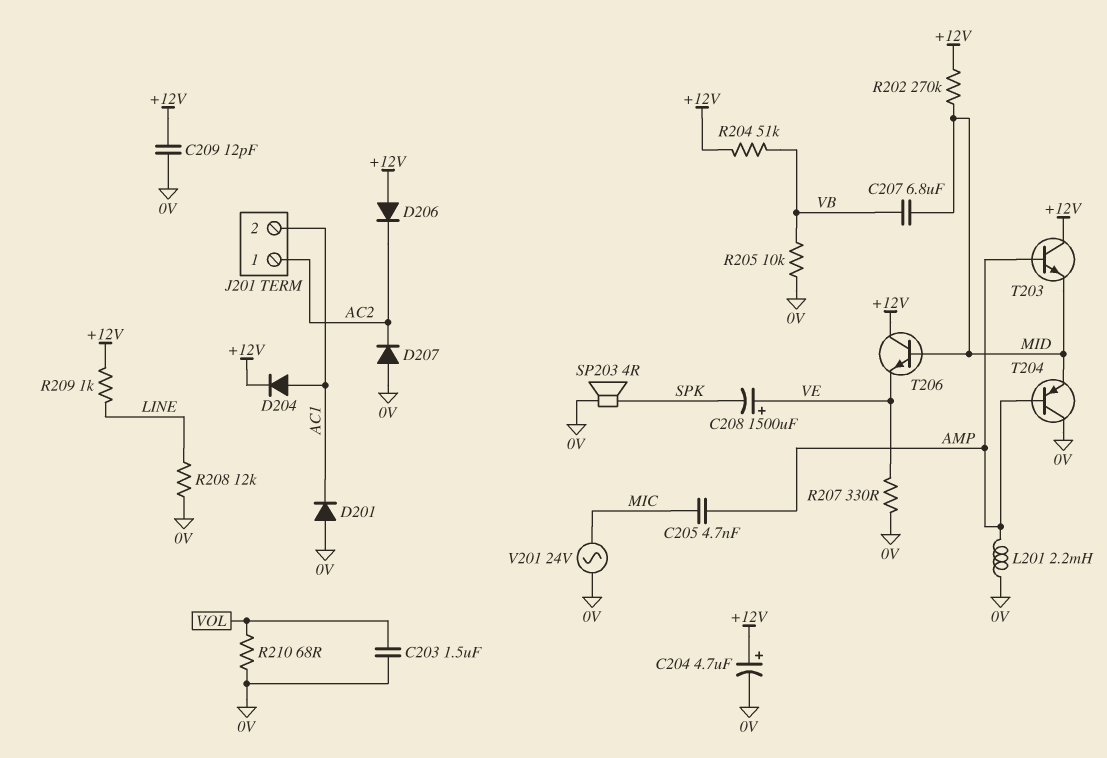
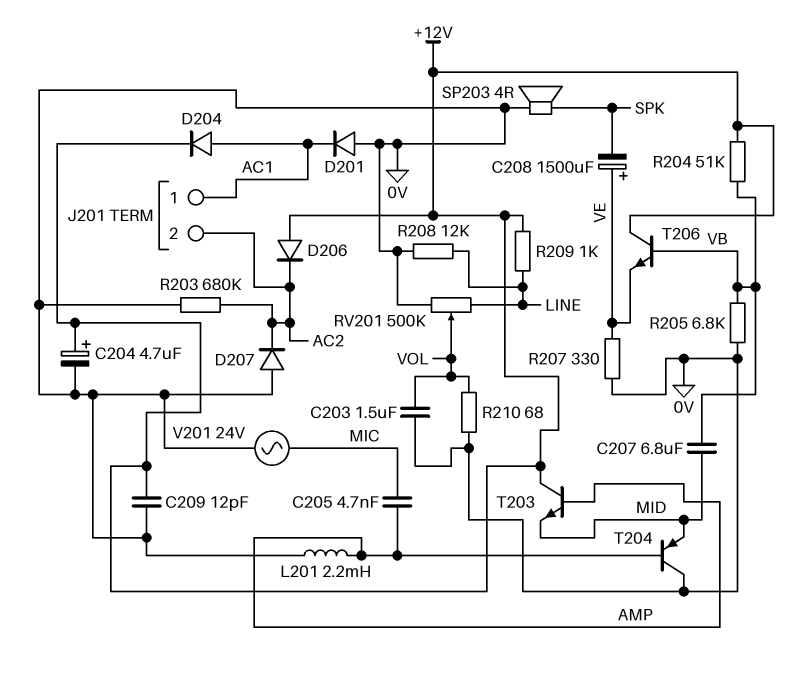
J201 pin 1: AC2 -> AC1
J201 pin 2: AC1 -> AC2
R202: 270k (+12V, MID) -> none
R203: none -> 680k (0V, AC2)
R205: 10k (0V, VB) -> 6.8k (0V, VB)
RV201: none -> 500k (0V, LINE, wiper VOL)
T206: NPN (B MID, C +12V, E VE) -> NPN (B VB, C +12V, E VE)

